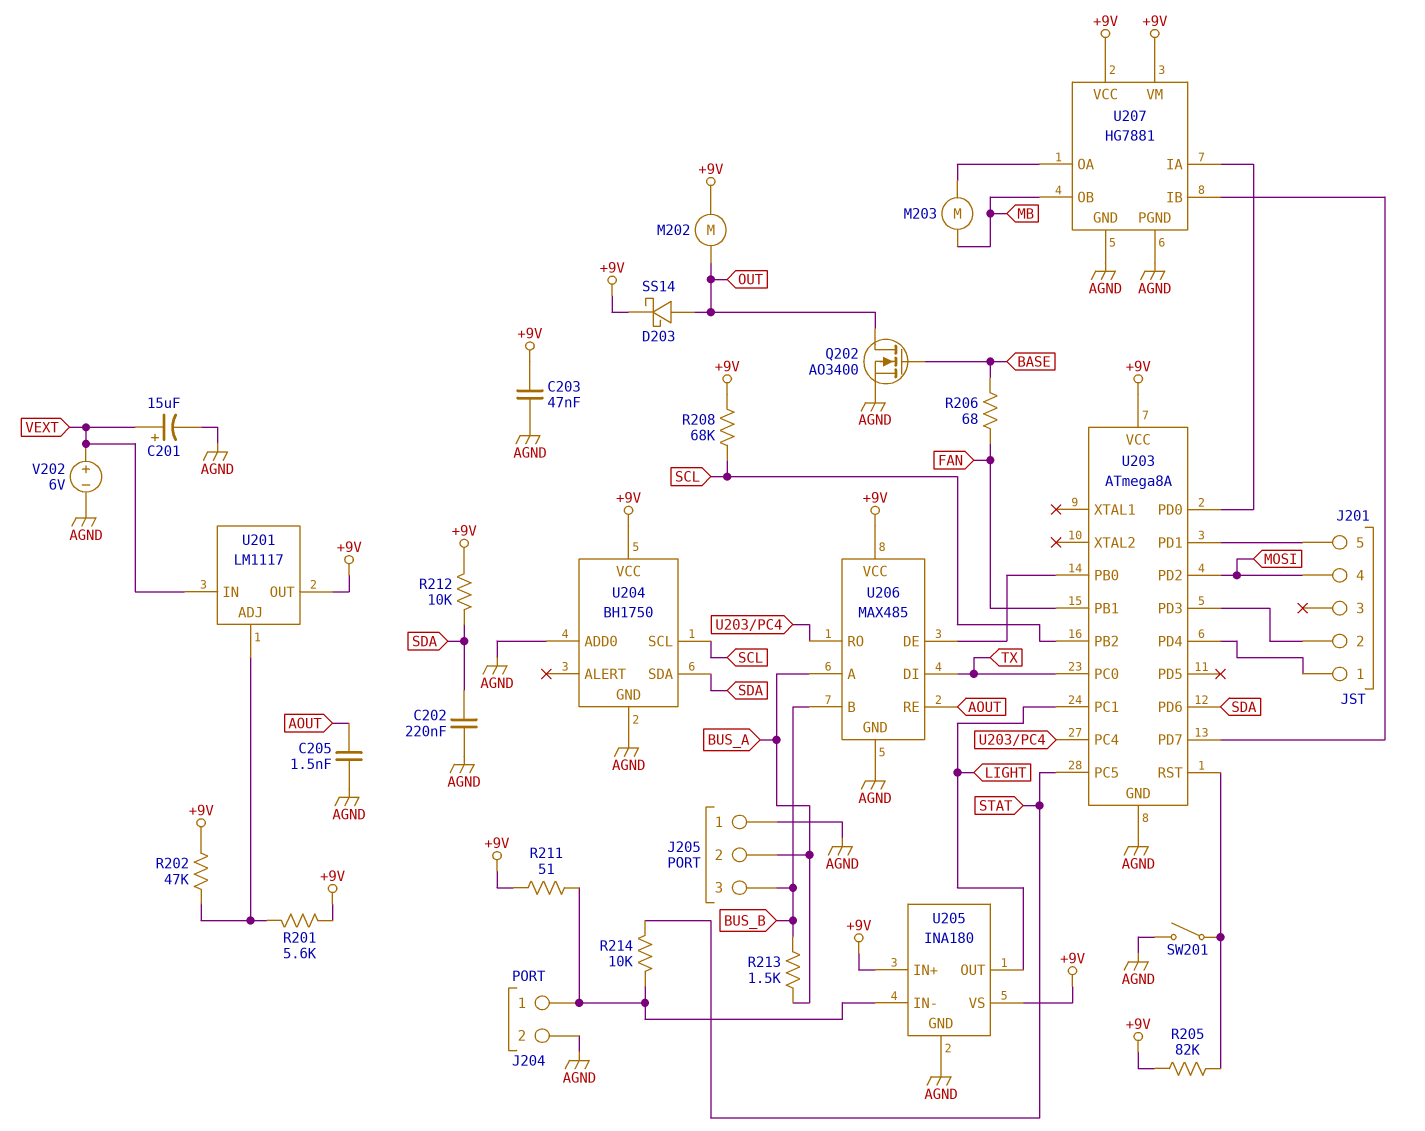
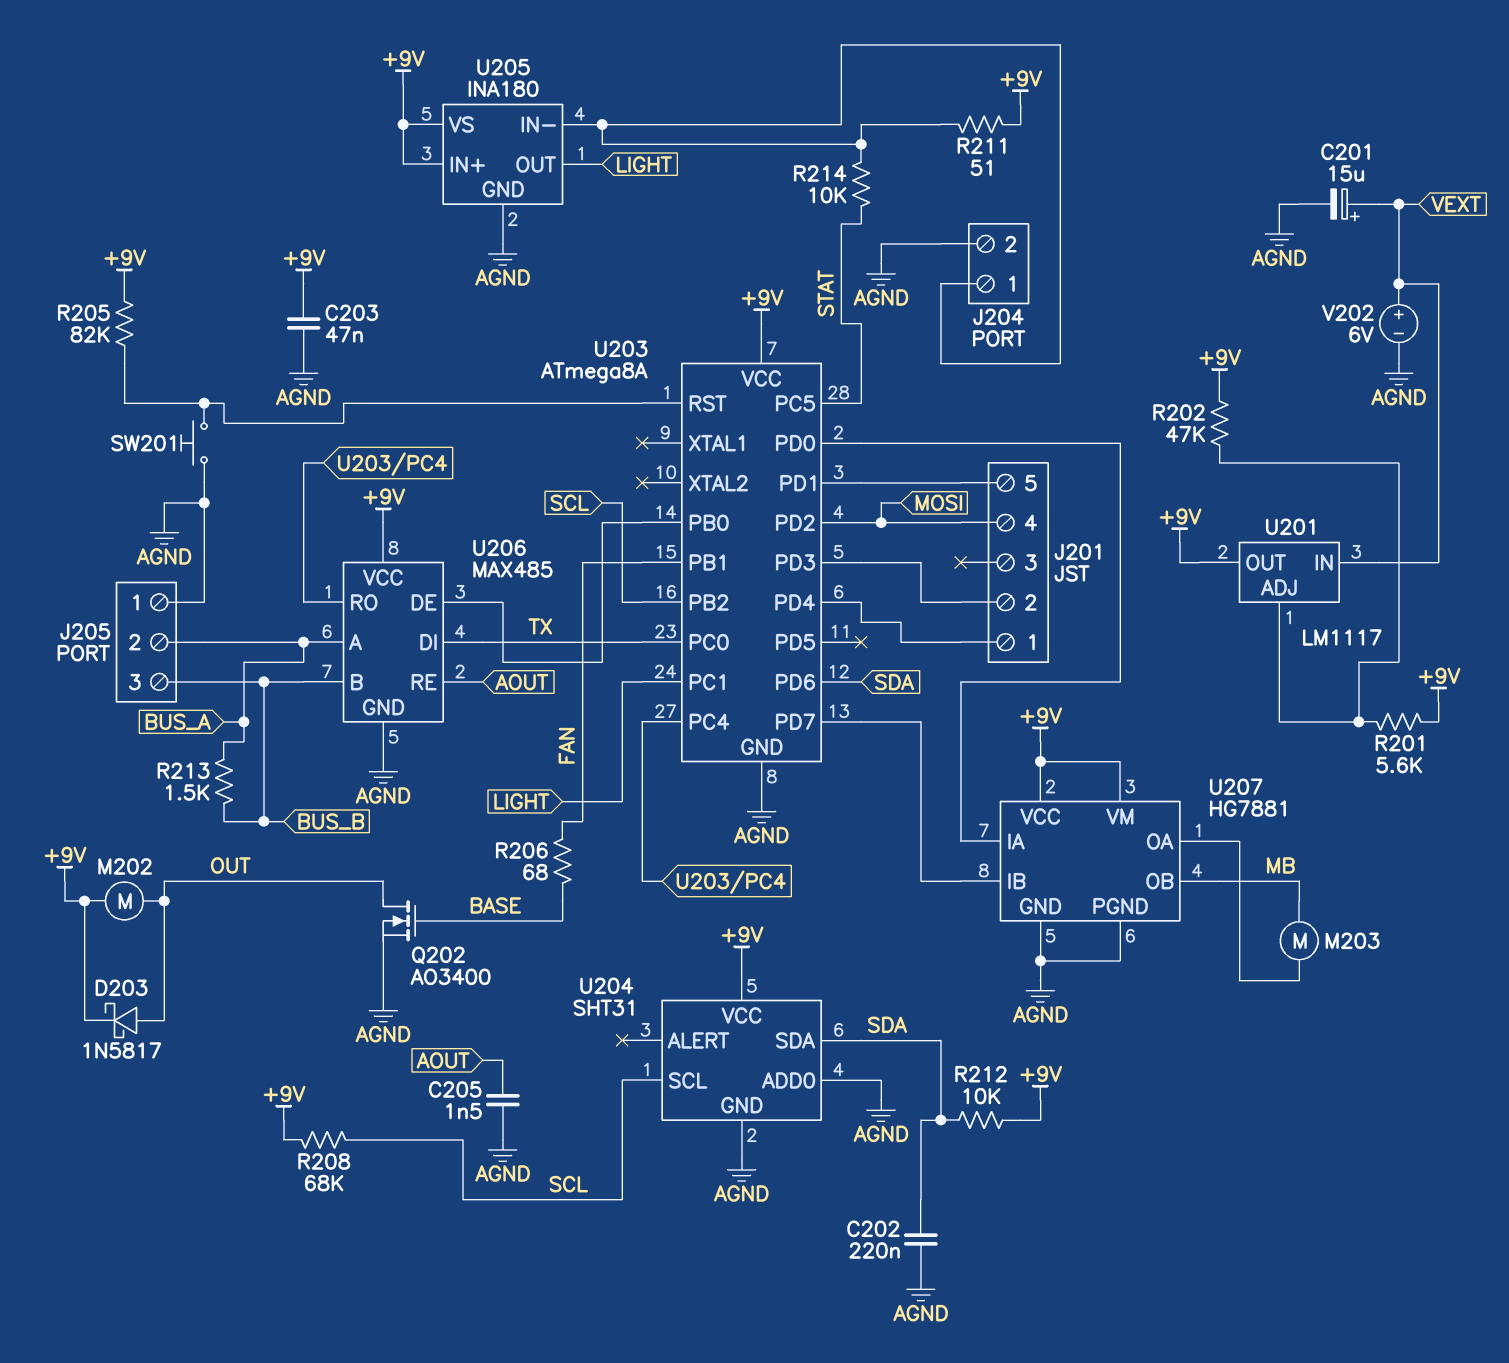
D203: schottky SS14 (A OUT, K +9V) -> schottky 1N5817 (A OUT, K +9V)
SW201: switch (AGND, U203/RST) -> button (AGND, U203/RST)
U204: BH1750 -> SHT31

